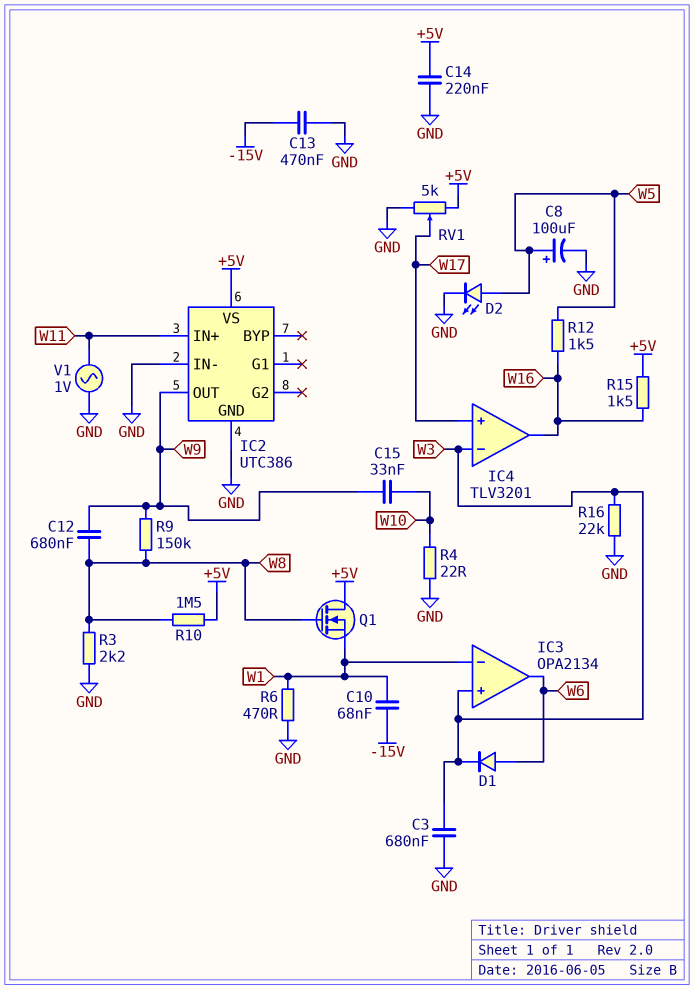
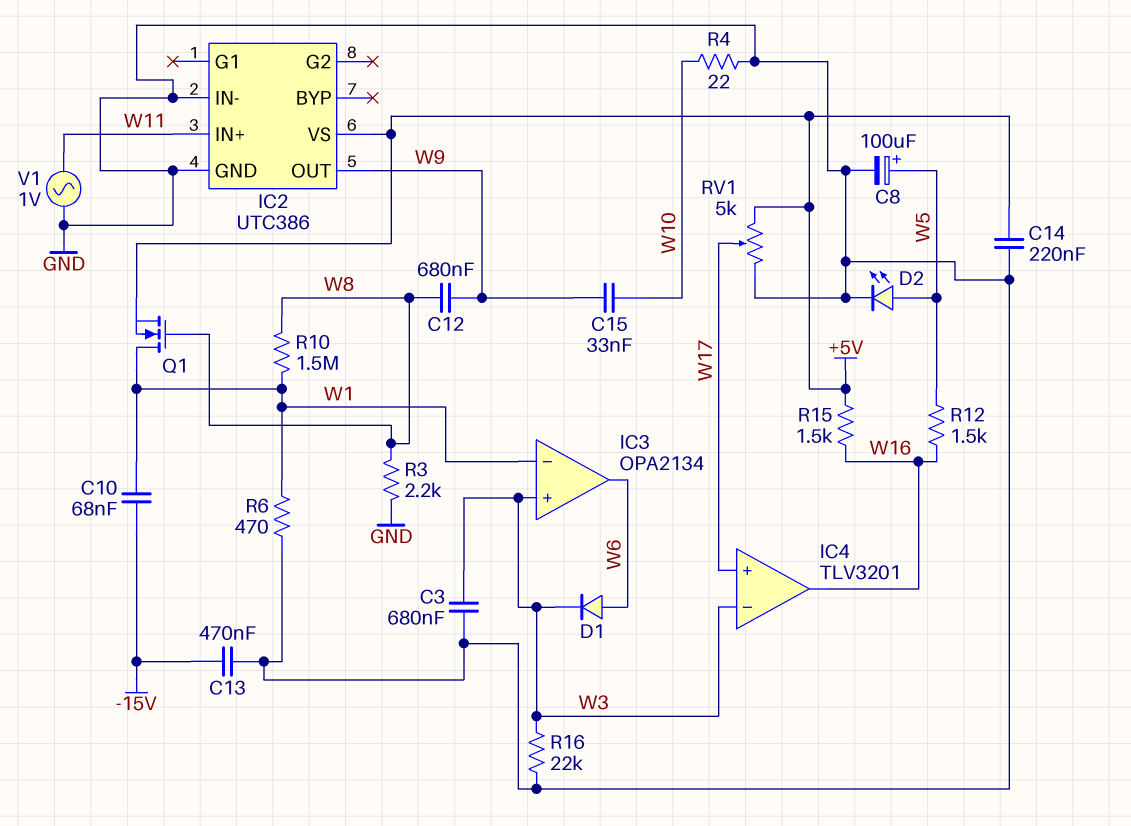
Q1: NMOS (G W8, D +5V, S W1) -> NMOS (G W8, D W1, S +5V)
R9: 150k (W8, W9) -> none
R10: 1.5M (+5V, W8) -> 1.5M (W1, W8)

